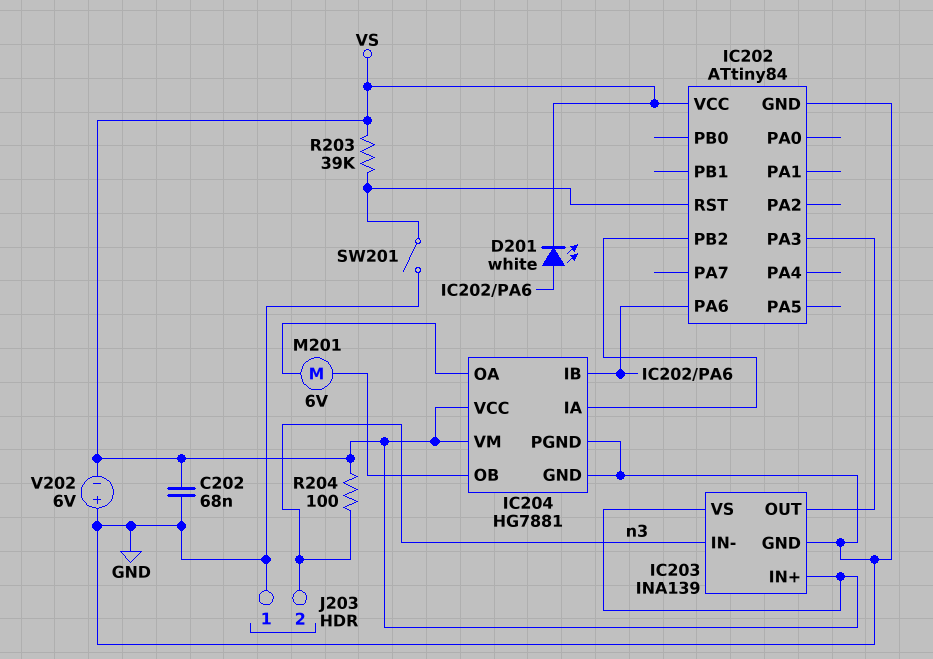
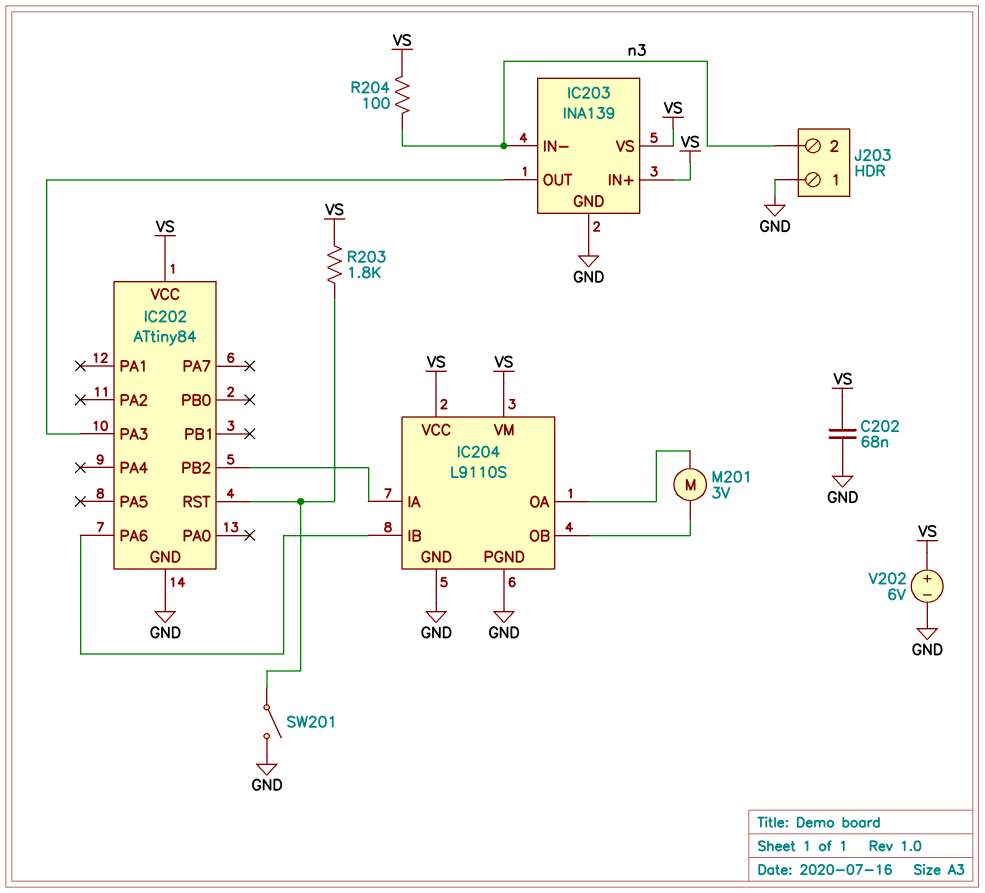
D201: LED white (A IC202/PA6, K VS) -> none
IC204: HG7881 -> L9110S
M201: motor 6V (IC204/OA, IC204/OB) -> motor 3V (IC204/OA, IC204/OB)
R203: 39k (IC202/RST, VS) -> 1.8k (IC202/RST, VS)
V202: 6V (plus GND, minus VS) -> 6V (plus VS, minus GND)

